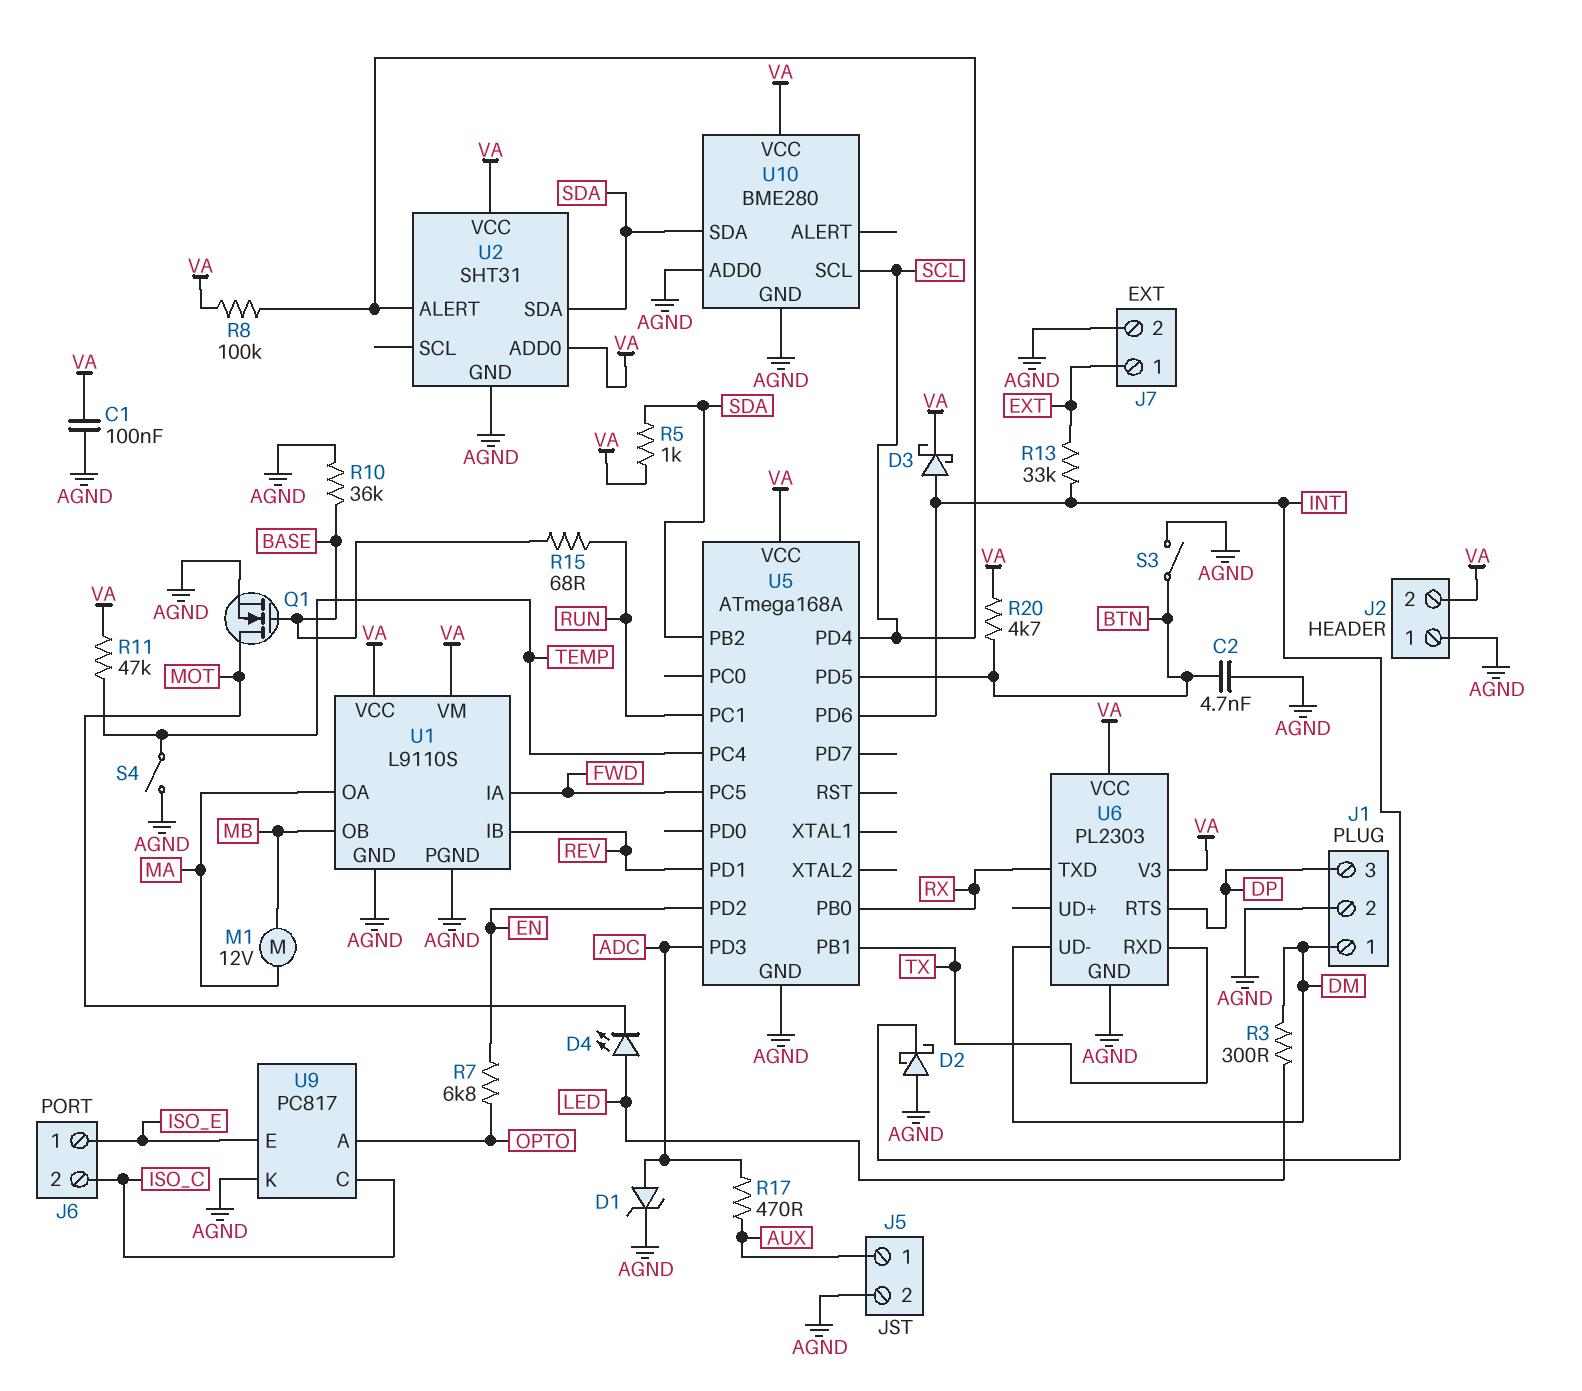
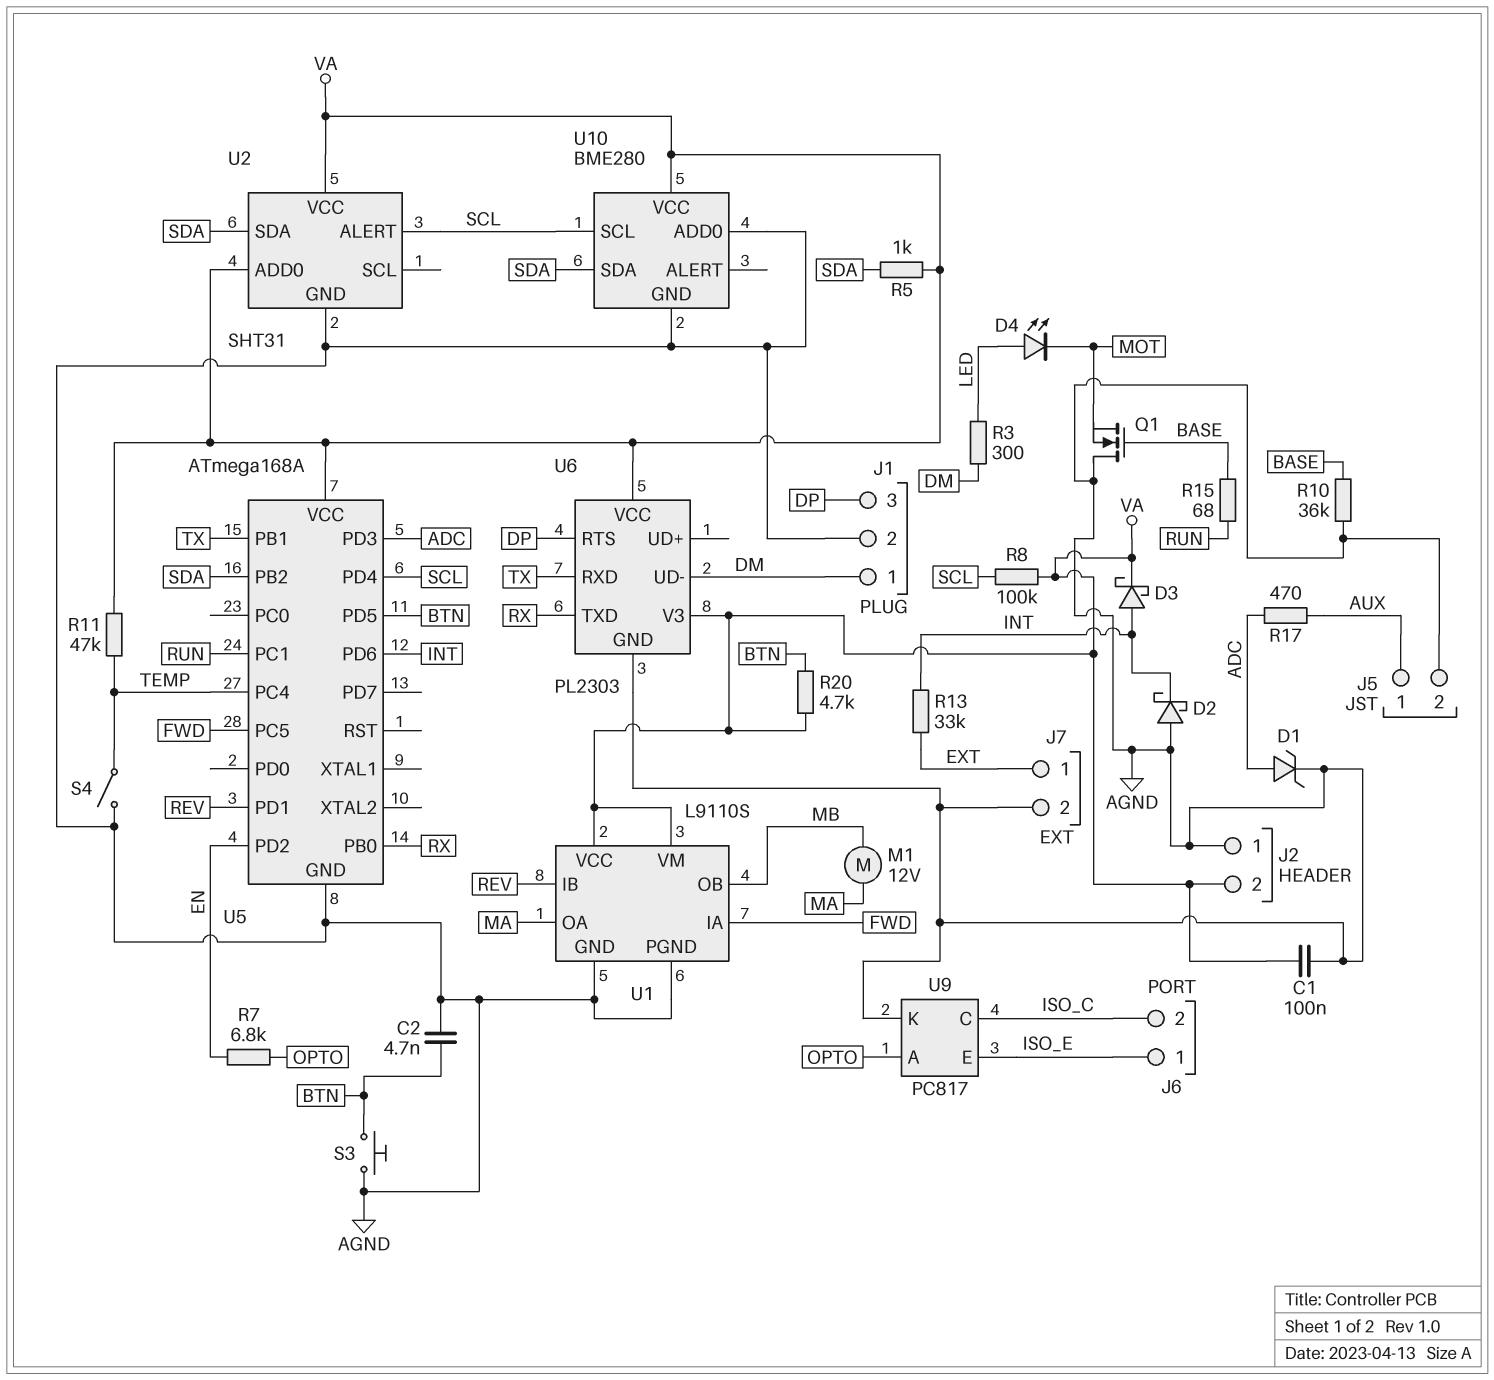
Q1: NMOS (G BASE, D MOT, S AGND) -> NMOS (G BASE, D AGND, S MOT)
S3: switch (AGND, BTN) -> button (AGND, BTN)

